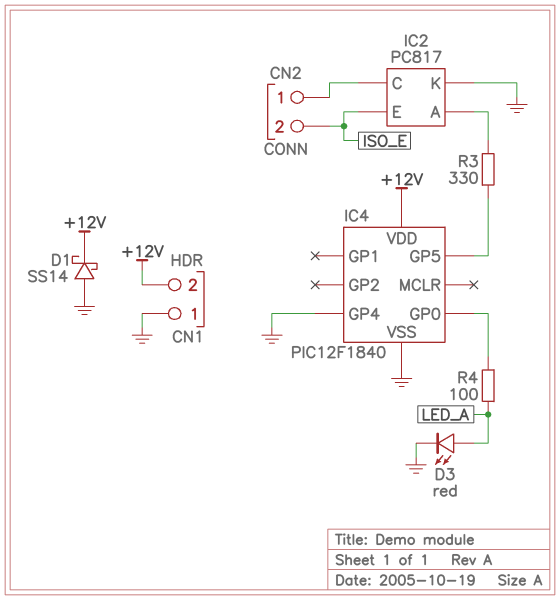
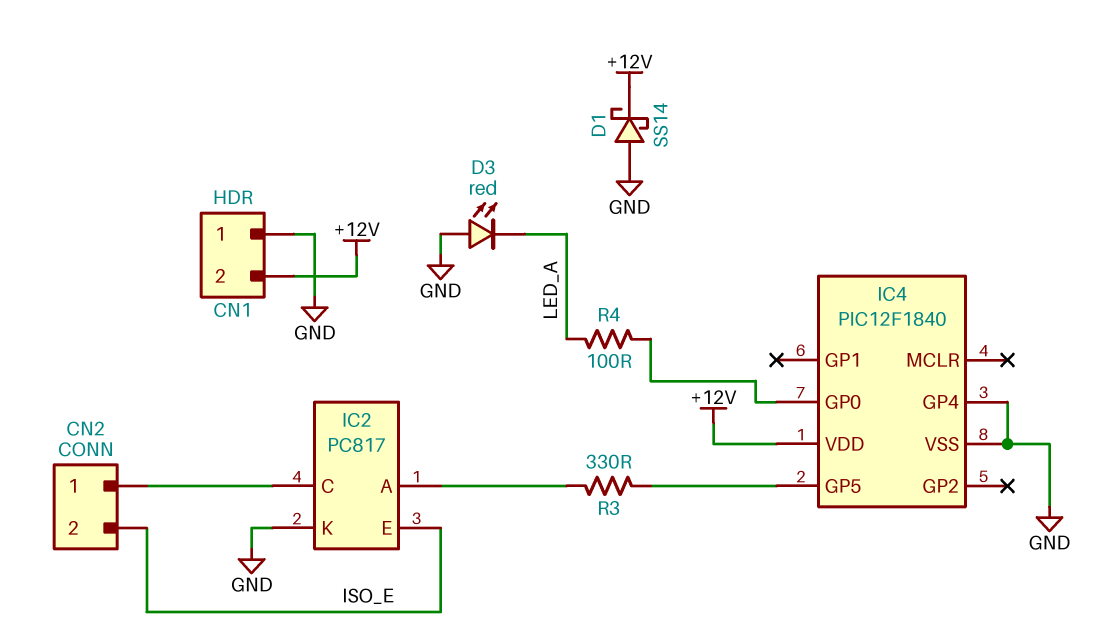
D3: LED red (A LED_A, K GND) -> LED red (A GND, K LED_A)

